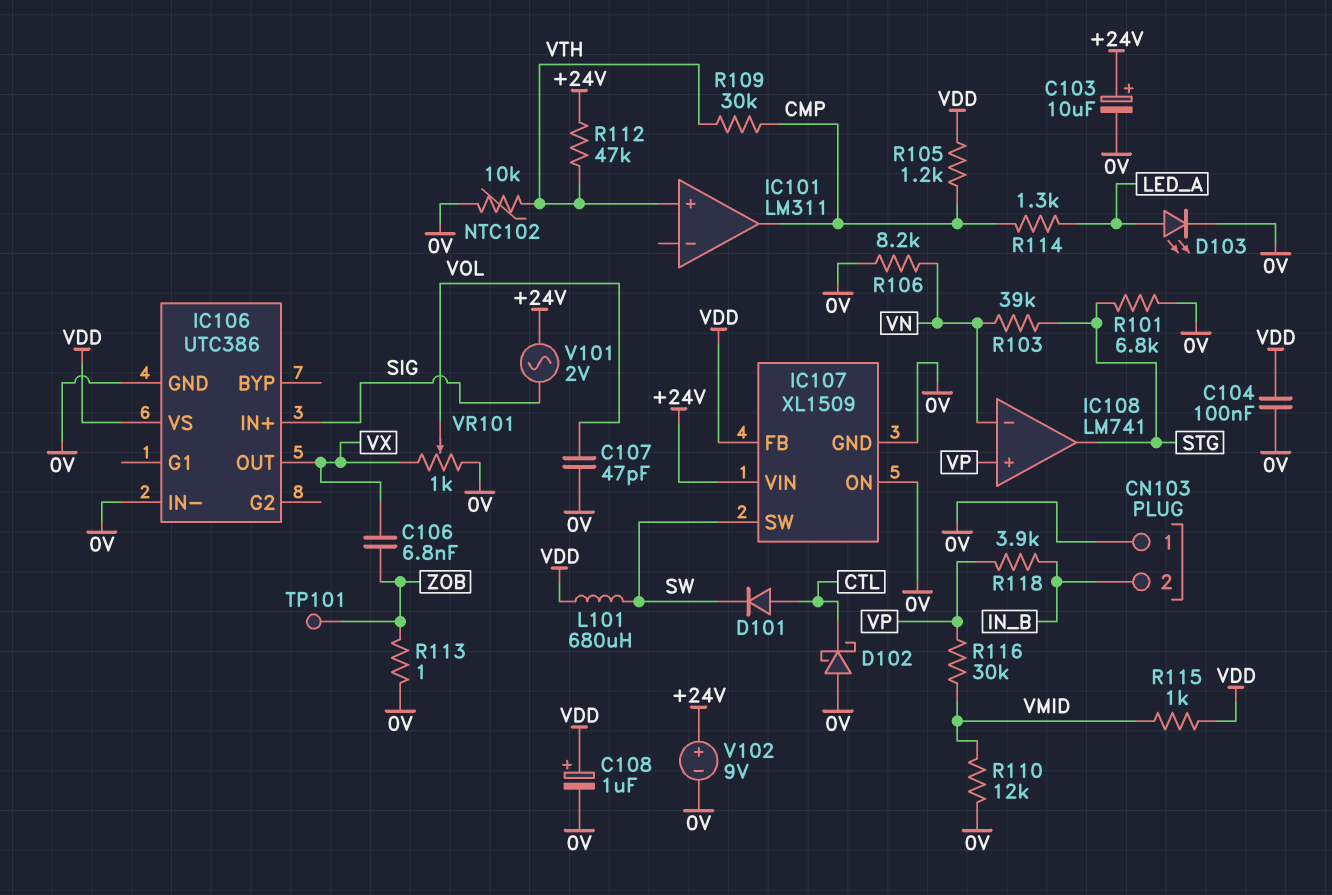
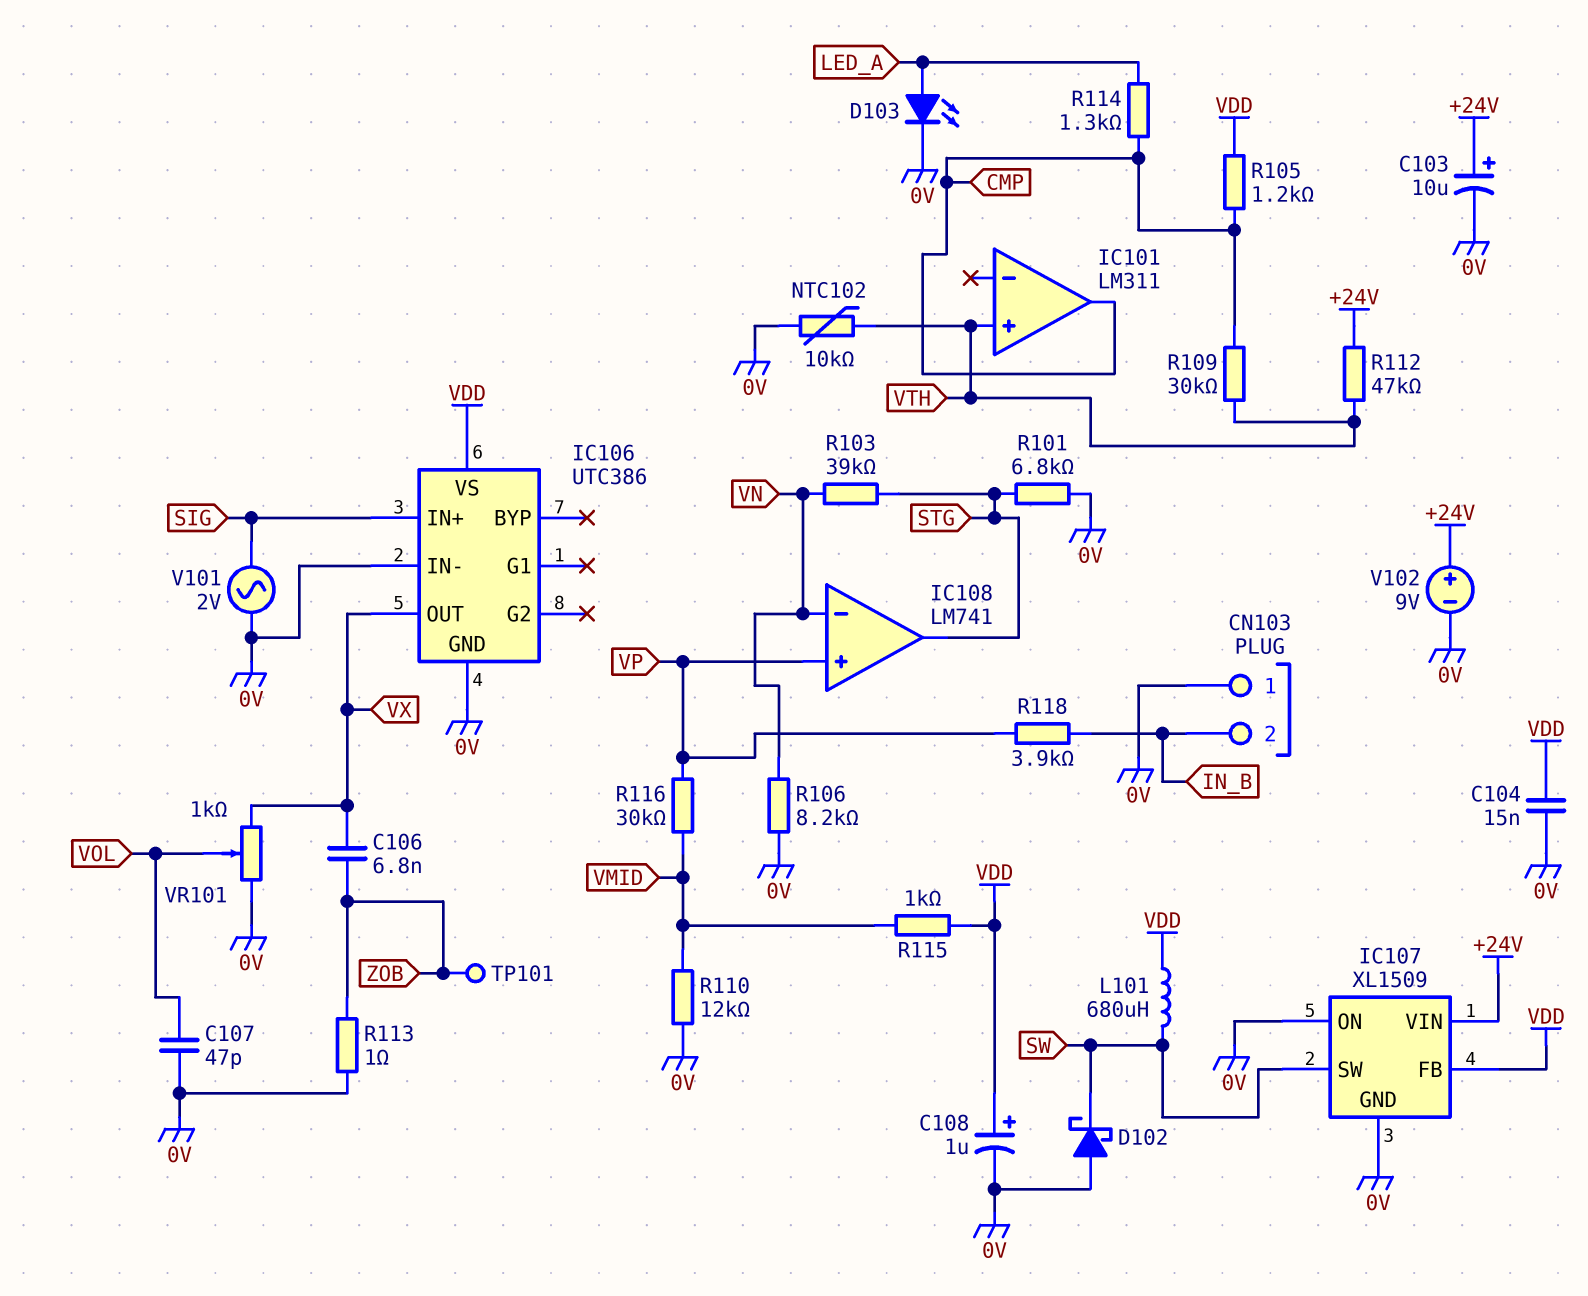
C104: 100nF (0V, VDD) -> 15nF (0V, VDD)
D101: diode (A CTL, K SW) -> none
D102: schottky (A 0V, K CTL) -> schottky (A 0V, K SW)
V101: AC 2V (+24V, SIG) -> AC 2V (0V, SIG)

